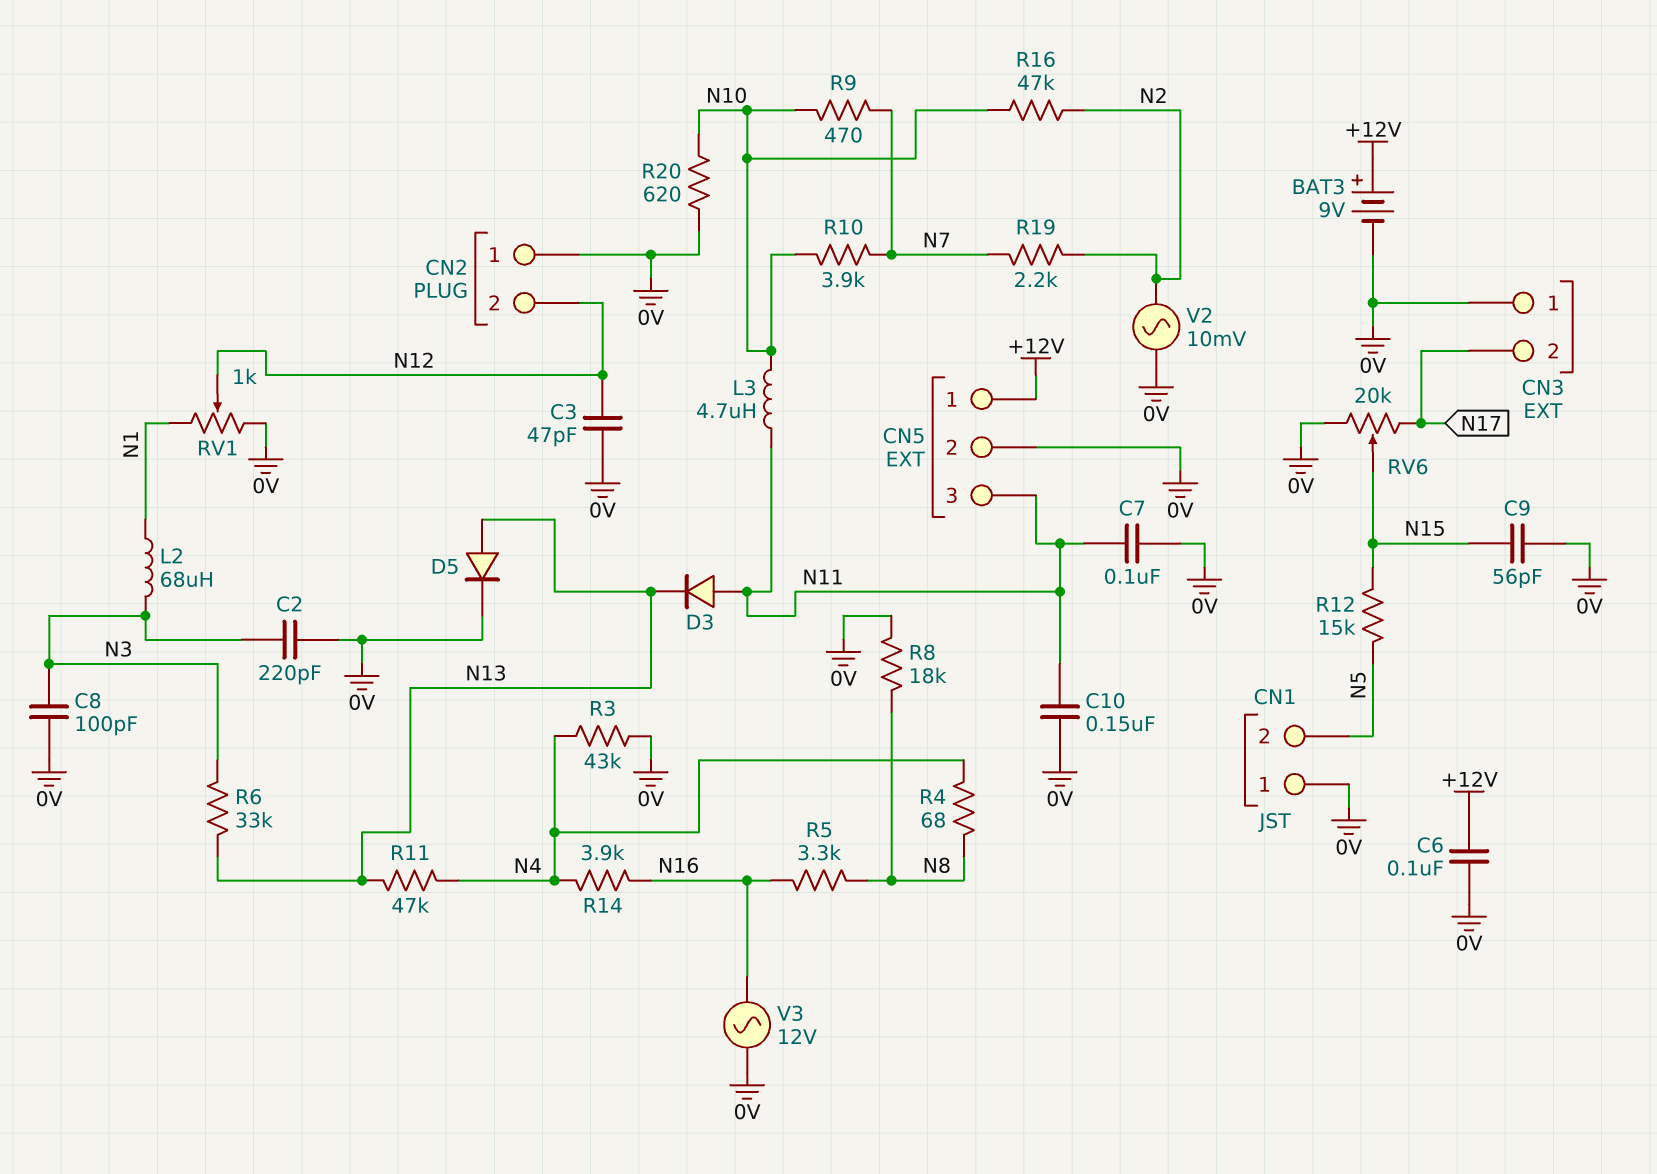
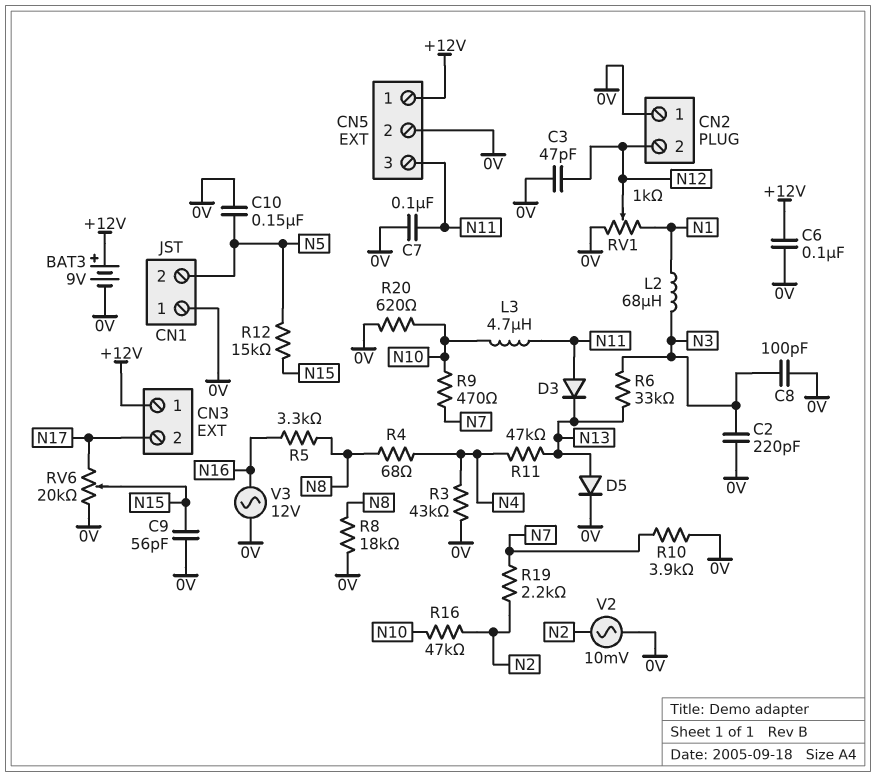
C10: 150nF (0V, N11) -> 150nF (0V, N5)
CN3 pin 1: 0V -> +12V
R10: 3.9k (N7, N10) -> 3.9k (0V, N7)
R14: 3.9k (N4, N16) -> none

